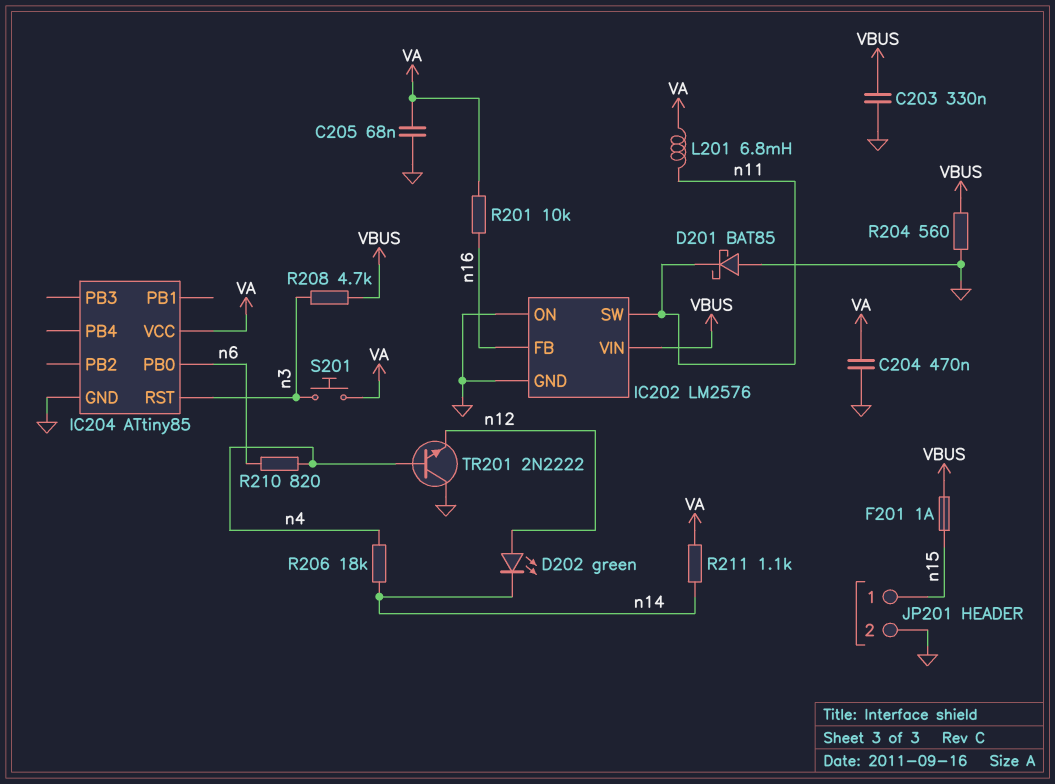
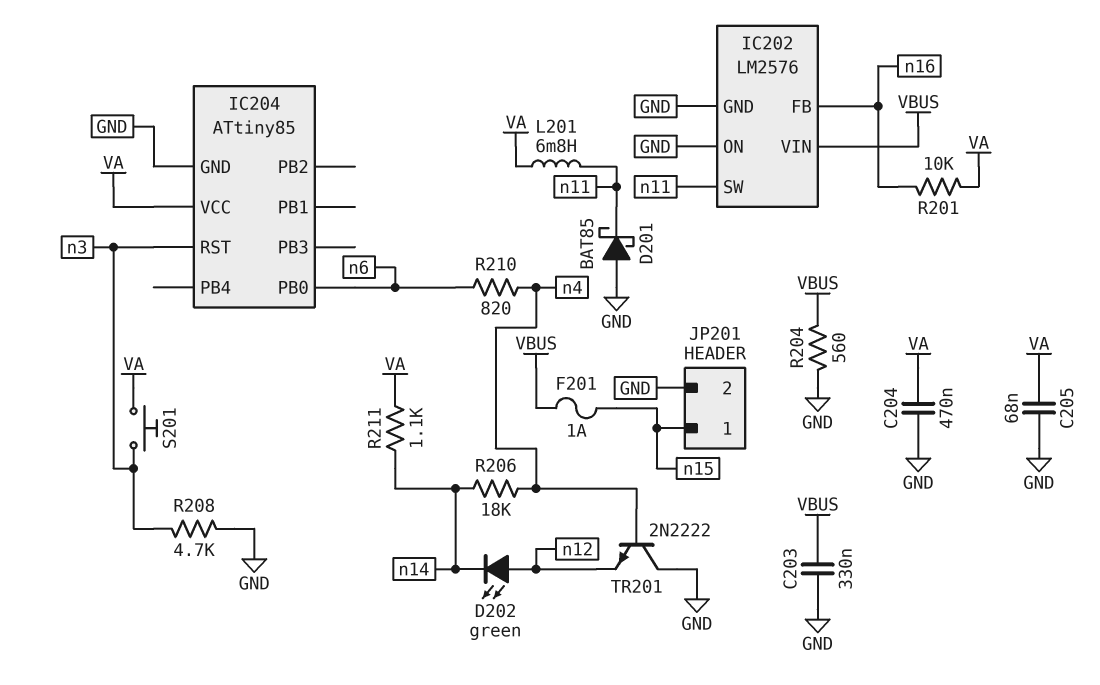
R208: 4.7k (VBUS, n3) -> 4.7k (GND, n3)

